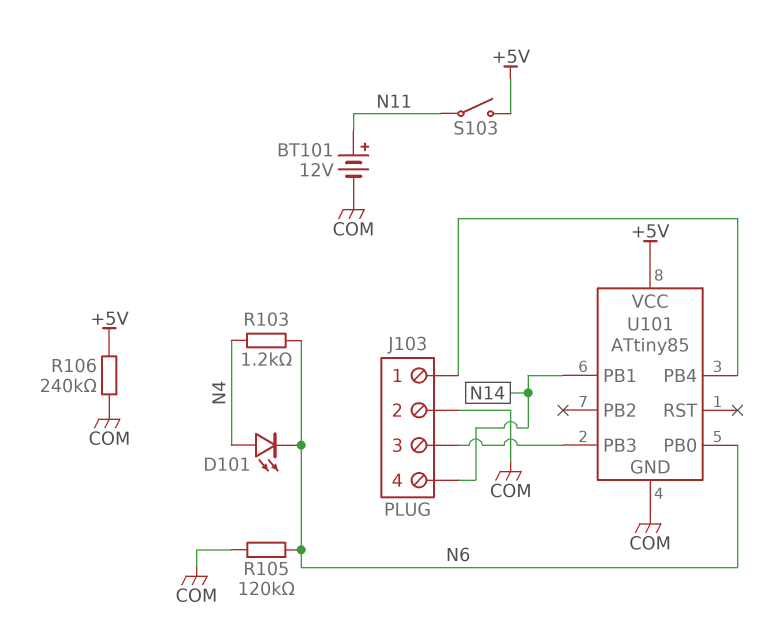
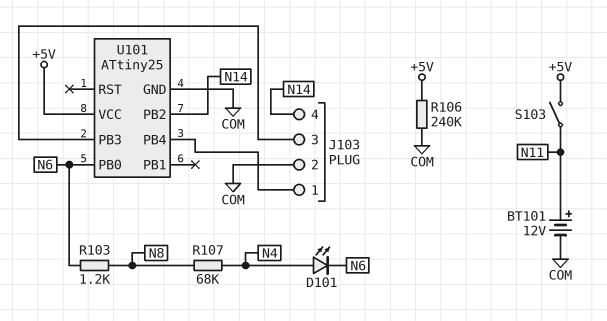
R103: 1.2k (N4, N6) -> 1.2k (N6, N8)
R105: 120k (COM, N6) -> none
R107: none -> 68k (N4, N8)
U101: ATtiny85 -> ATtiny25
U101 pin PB1: N14 -> none
U101 pin PB2: none -> N14

